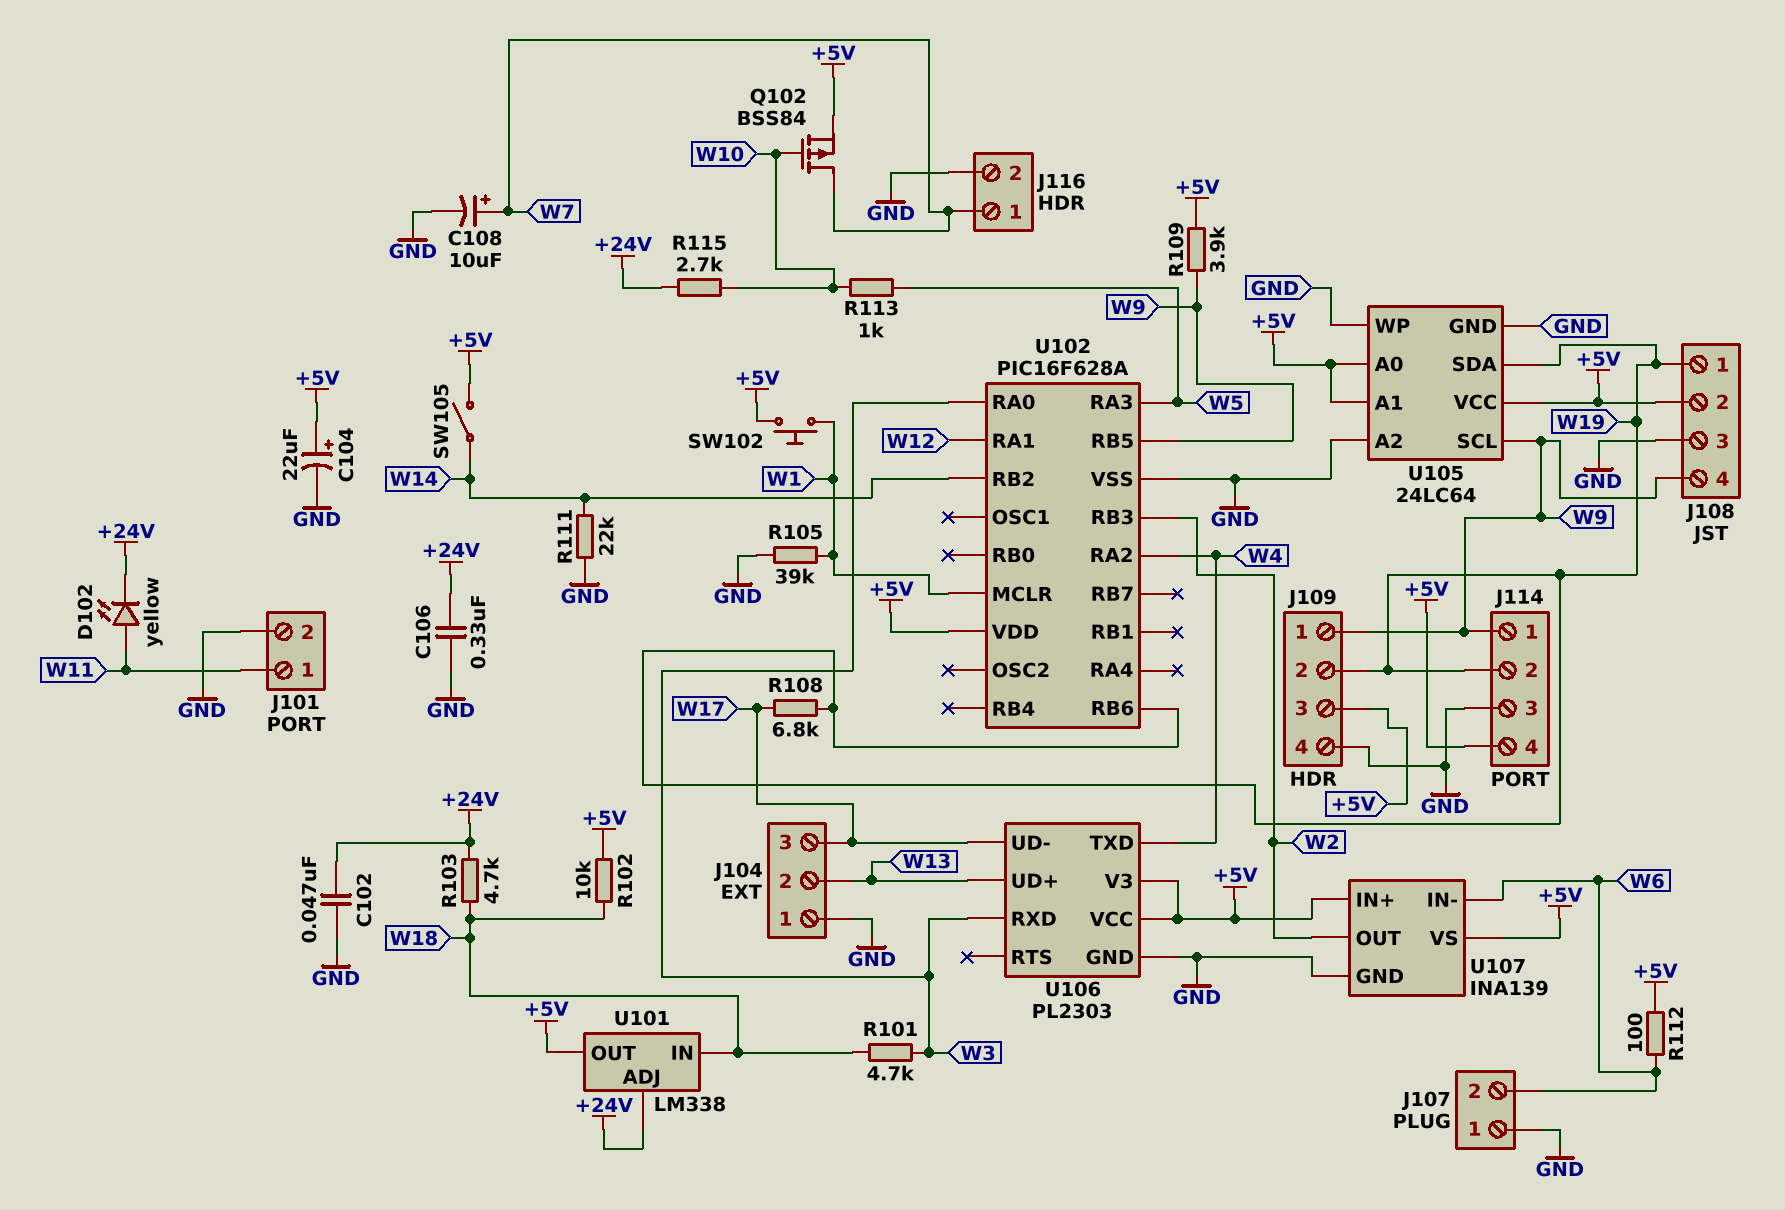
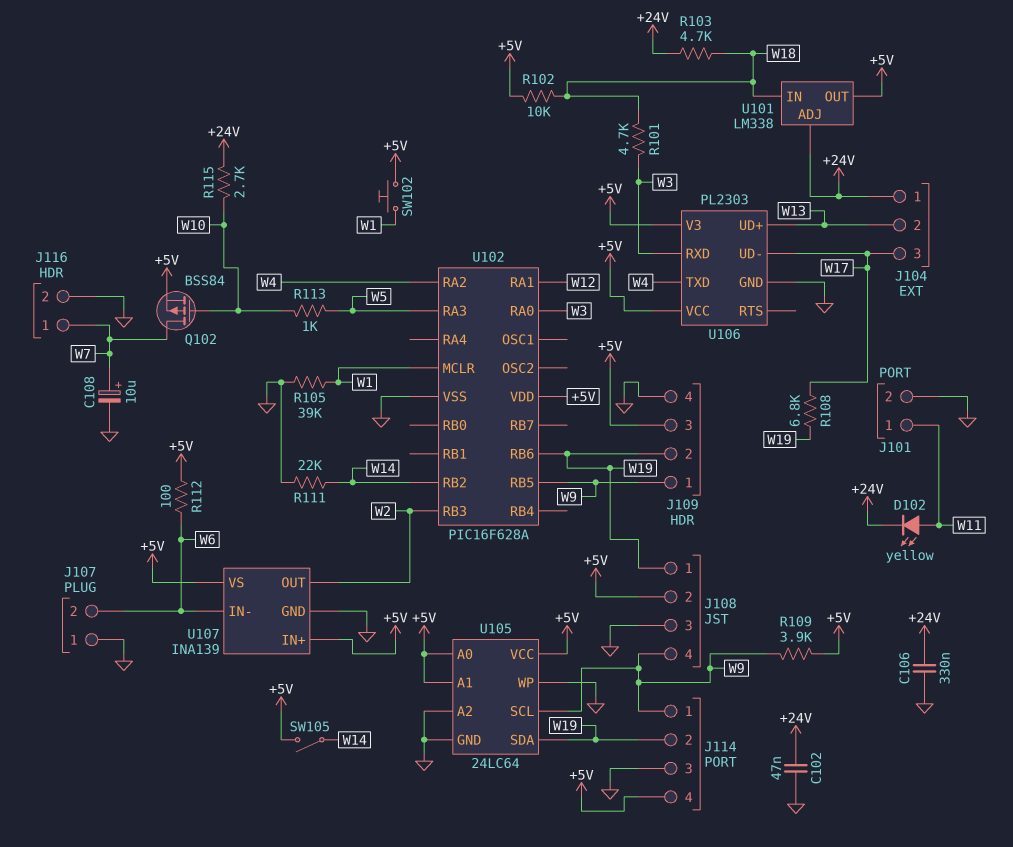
C104: 22uF (plus +5V, minus GND) -> none
J104 pin 1: GND -> +24V

